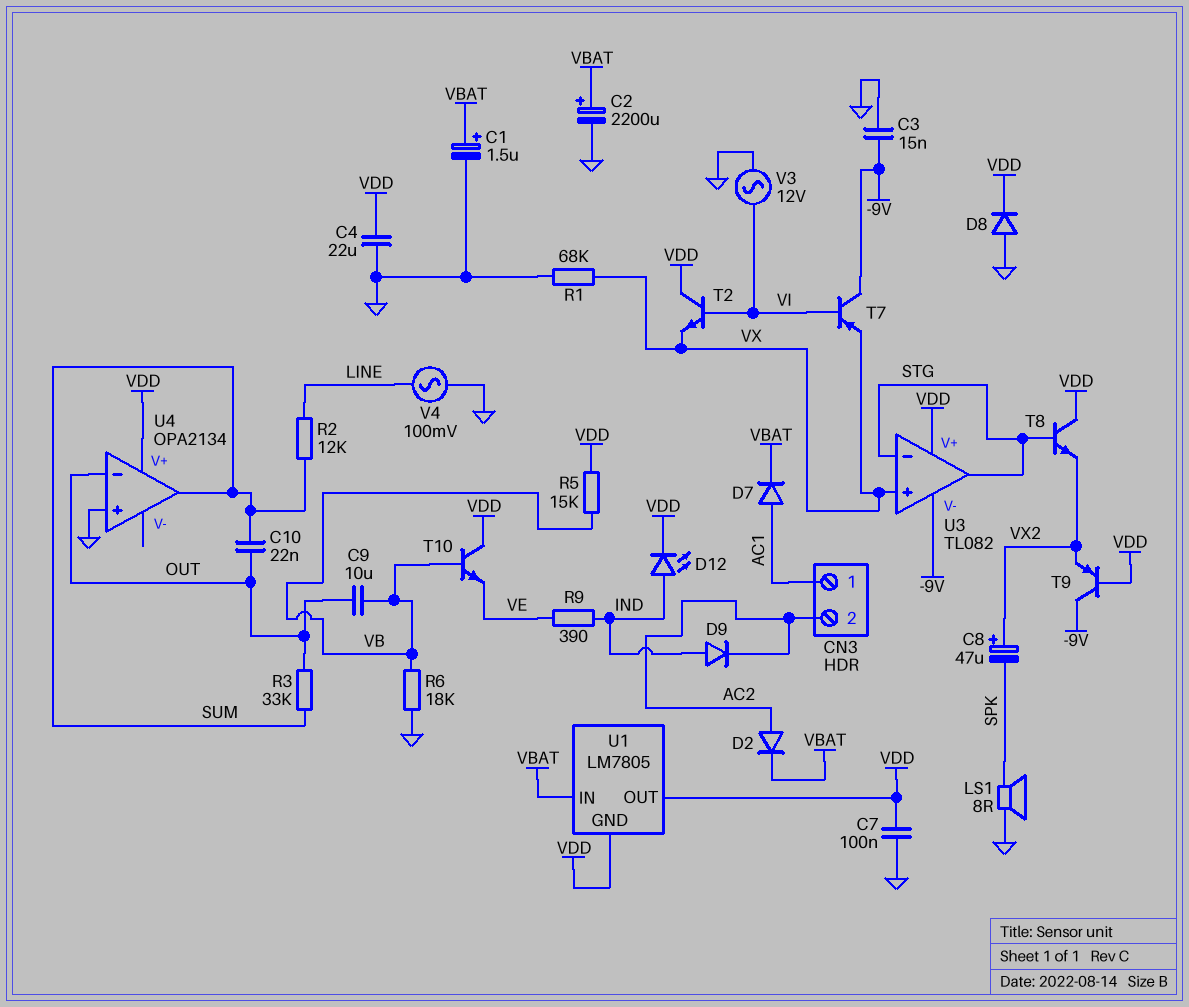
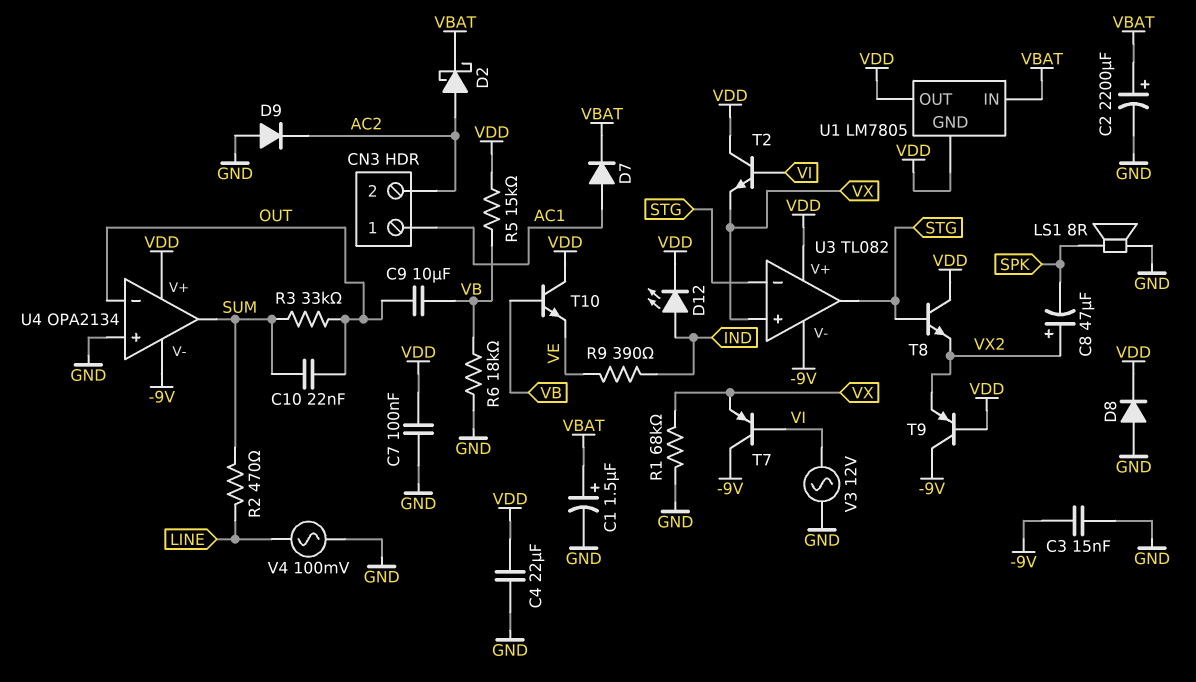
D2: diode (A AC2, K VBAT) -> schottky (A AC2, K VBAT)
D9: diode (A IND, K AC2) -> diode (A GND, K AC2)
R2: 12k (LINE, SUM) -> 470 (LINE, SUM)
U4 pin V-: none -> -9V

